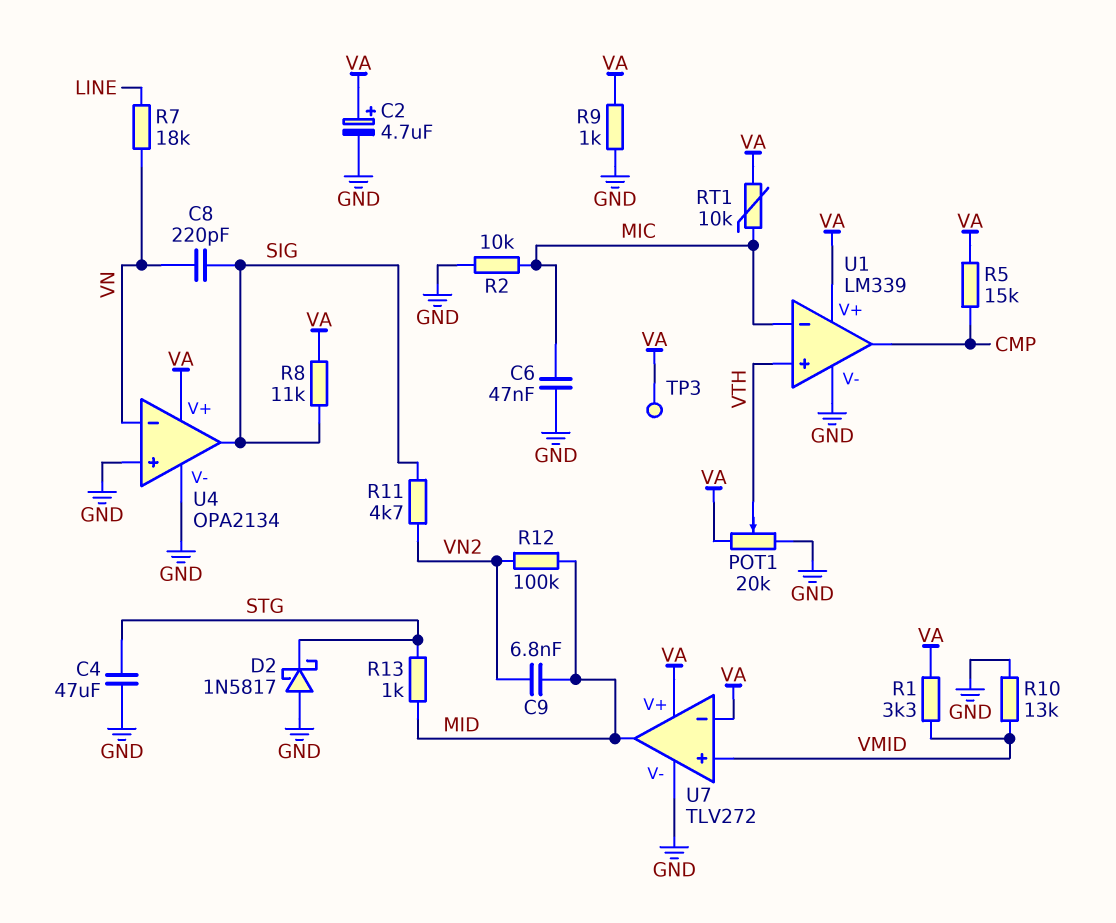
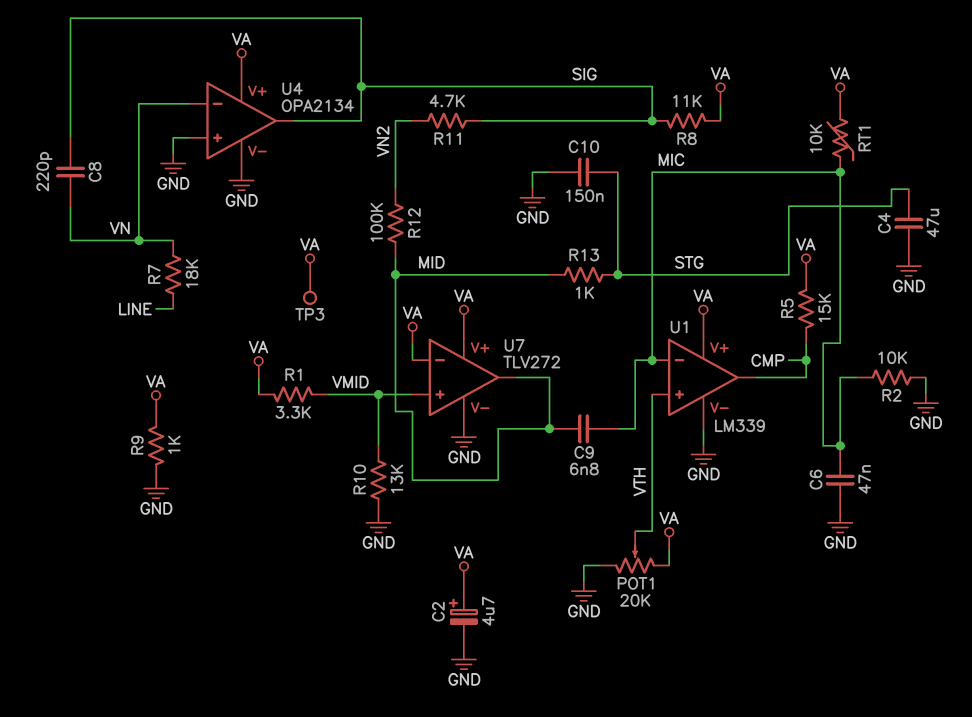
C9: 6.8nF (MID, VN2) -> 6.8nF (MIC, MID)
C10: none -> 150nF (GND, STG)
D2: schottky 1N5817 (A GND, K STG) -> none

